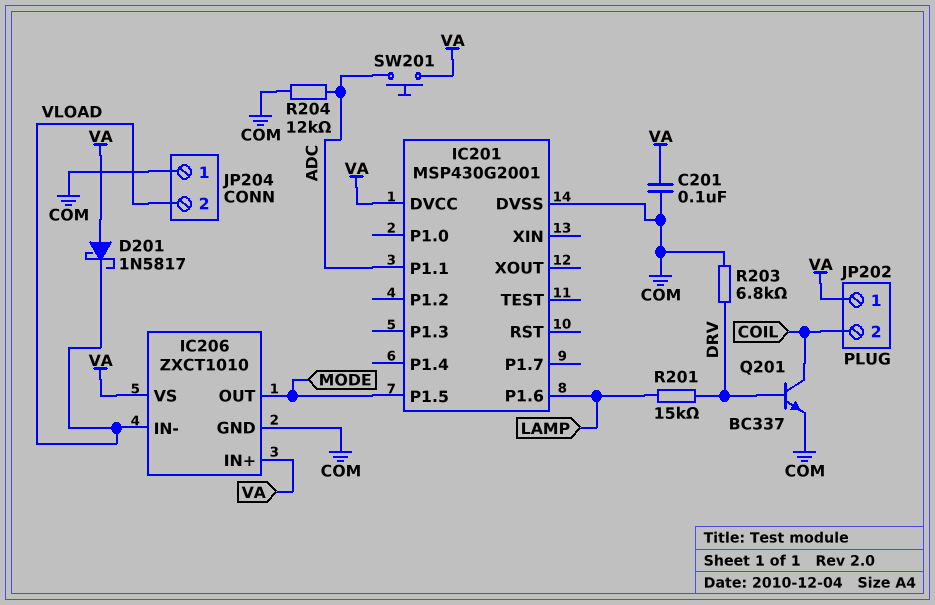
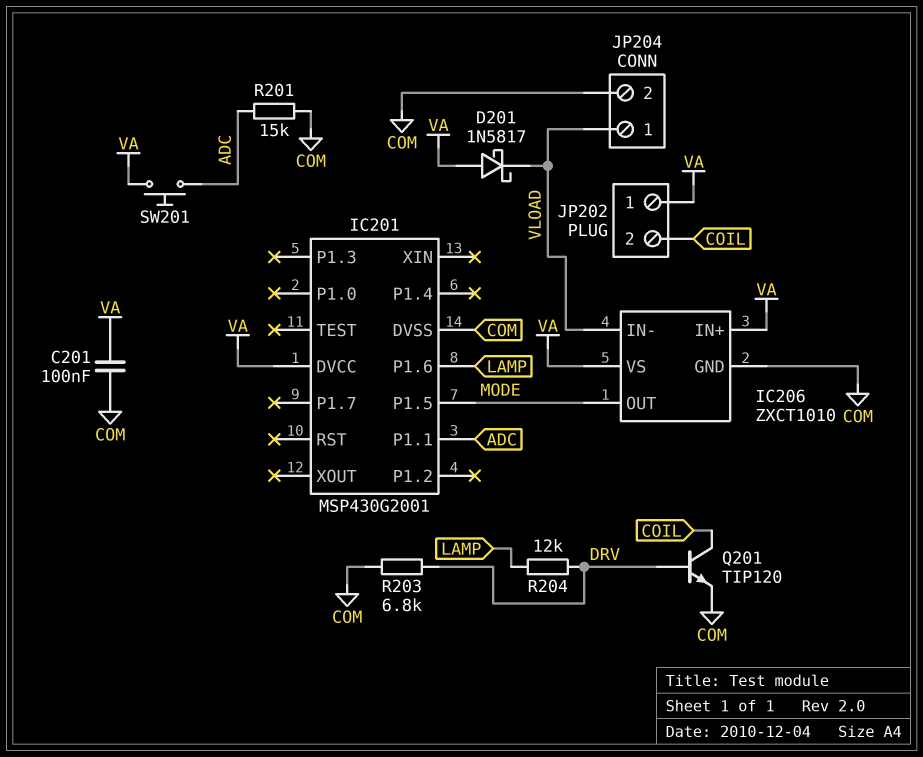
JP204 pin 1: COM -> VLOAD
JP204 pin 2: VLOAD -> COM
Q201: NPN BC337 (B DRV, C COIL, E COM) -> NPN TIP120 (B DRV, C COIL, E COM)
R201: 15k (DRV, LAMP) -> 15k (ADC, COM)
R204: 12k (ADC, COM) -> 12k (DRV, LAMP)

